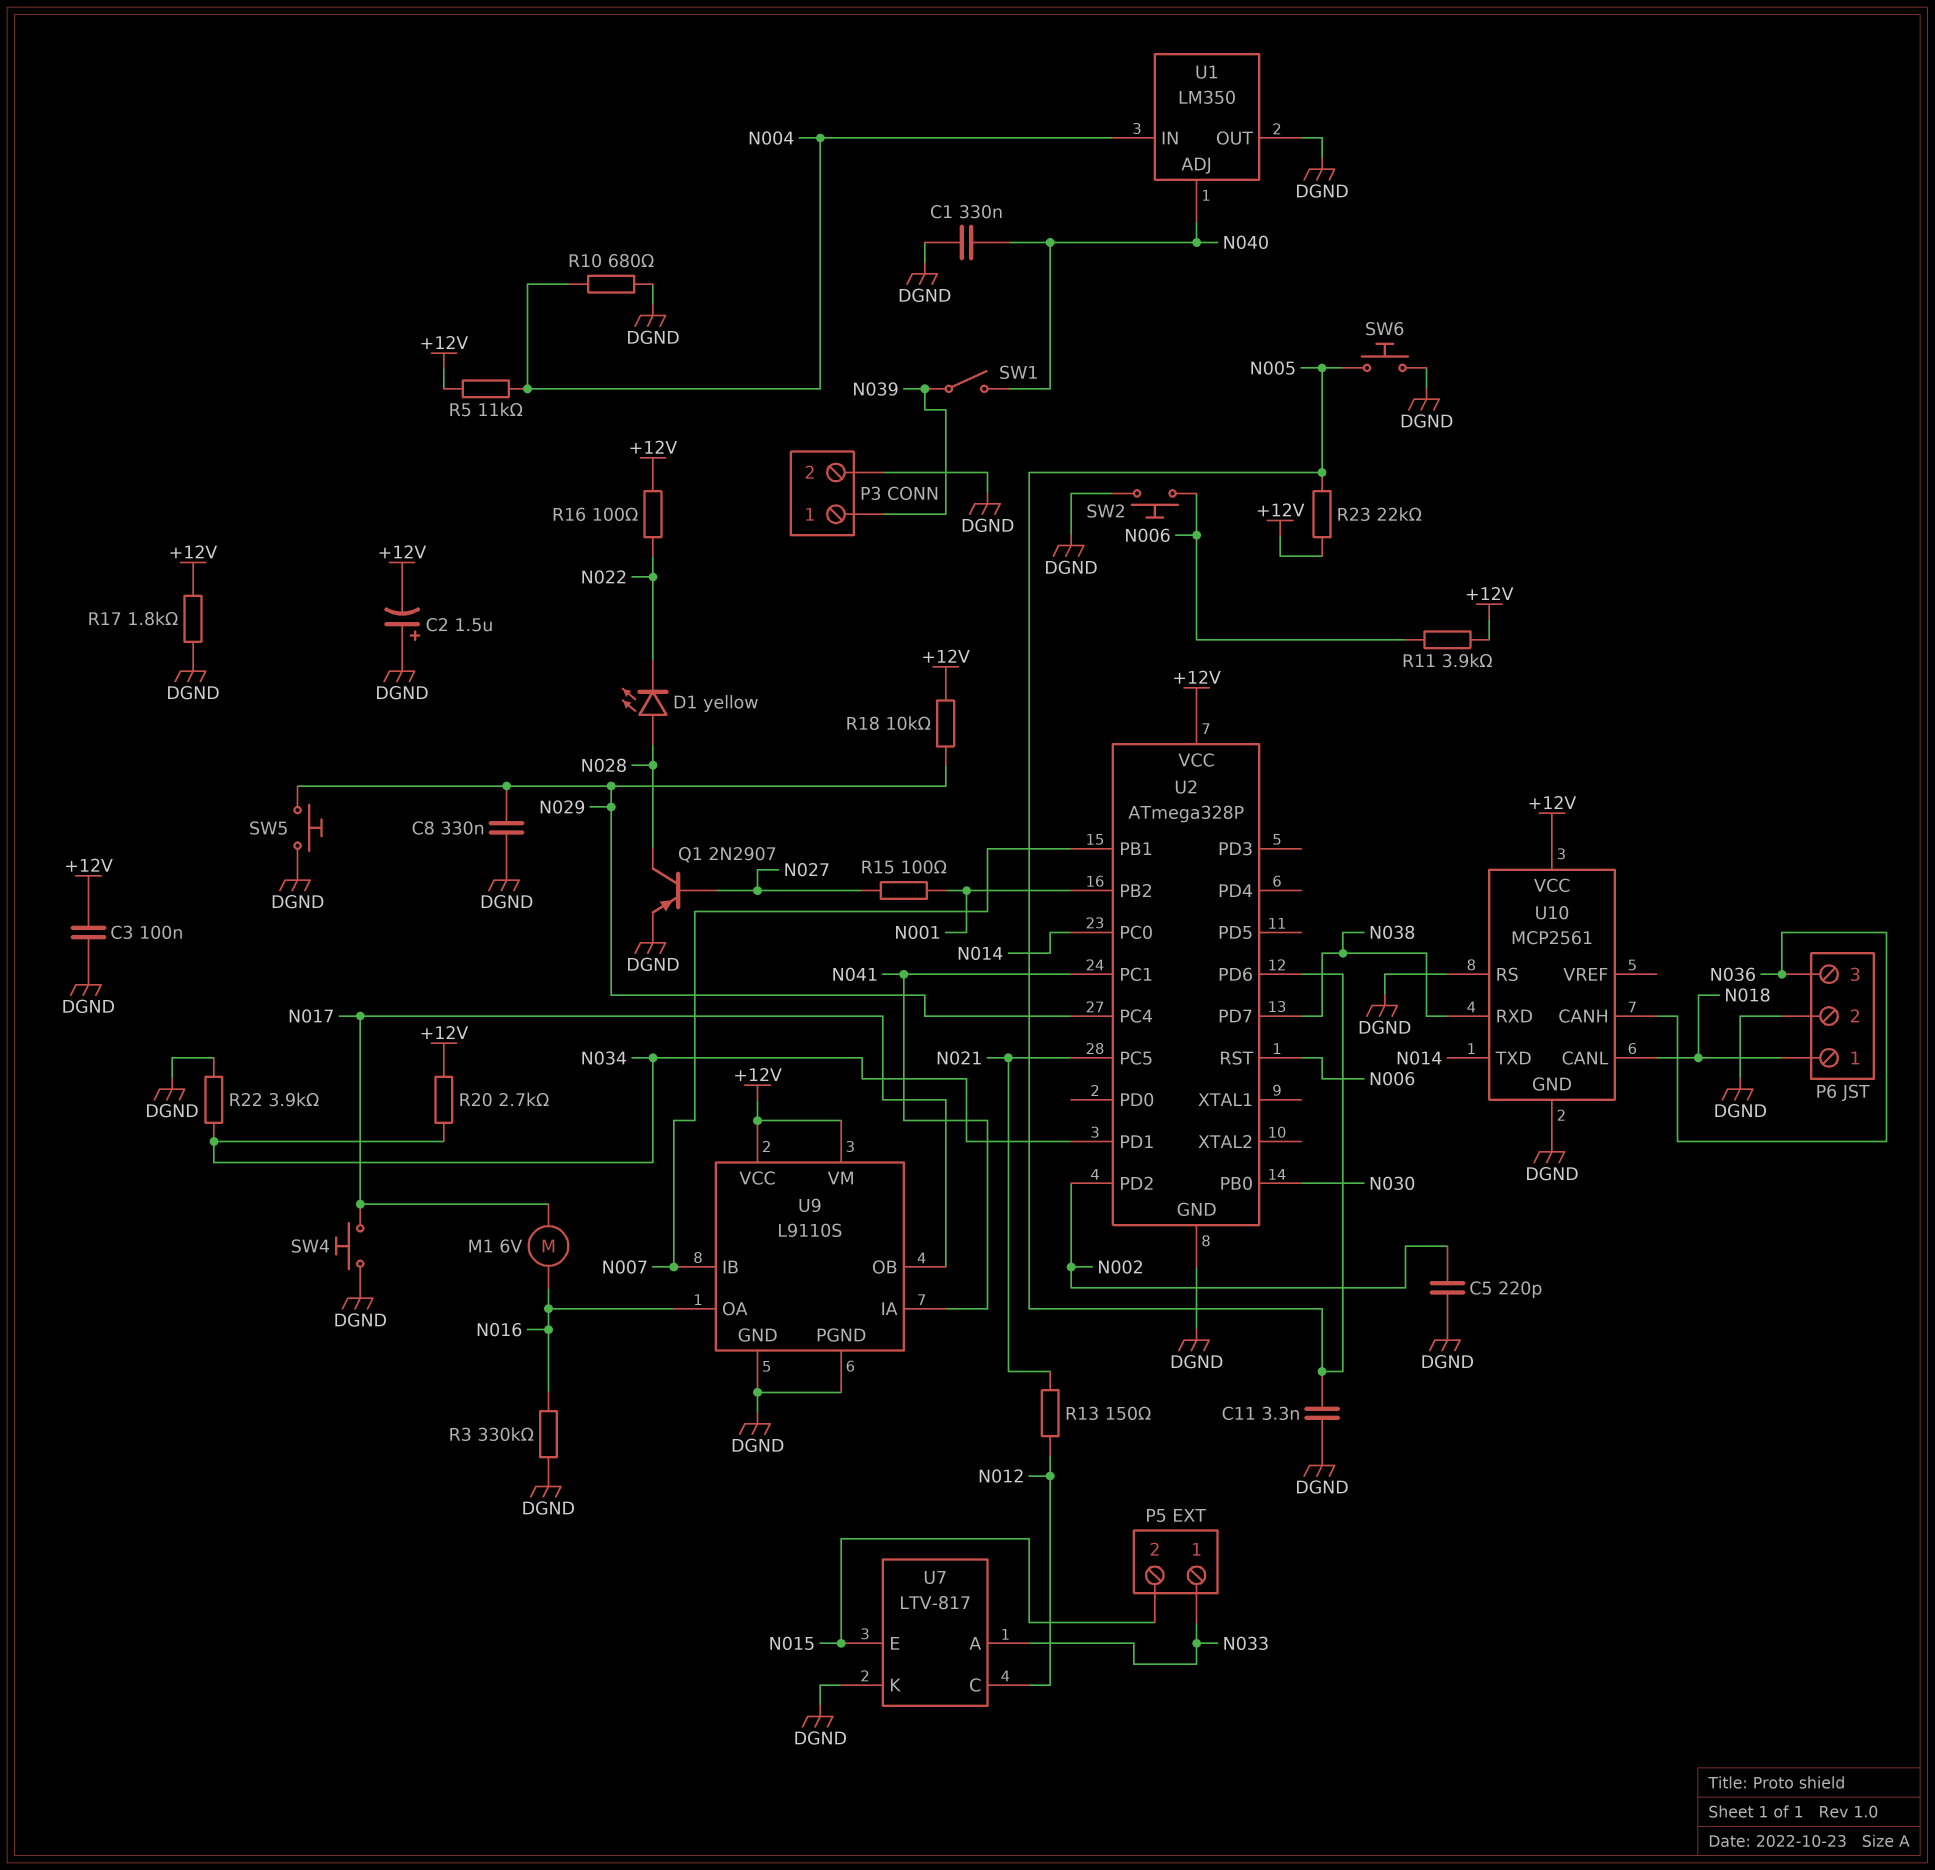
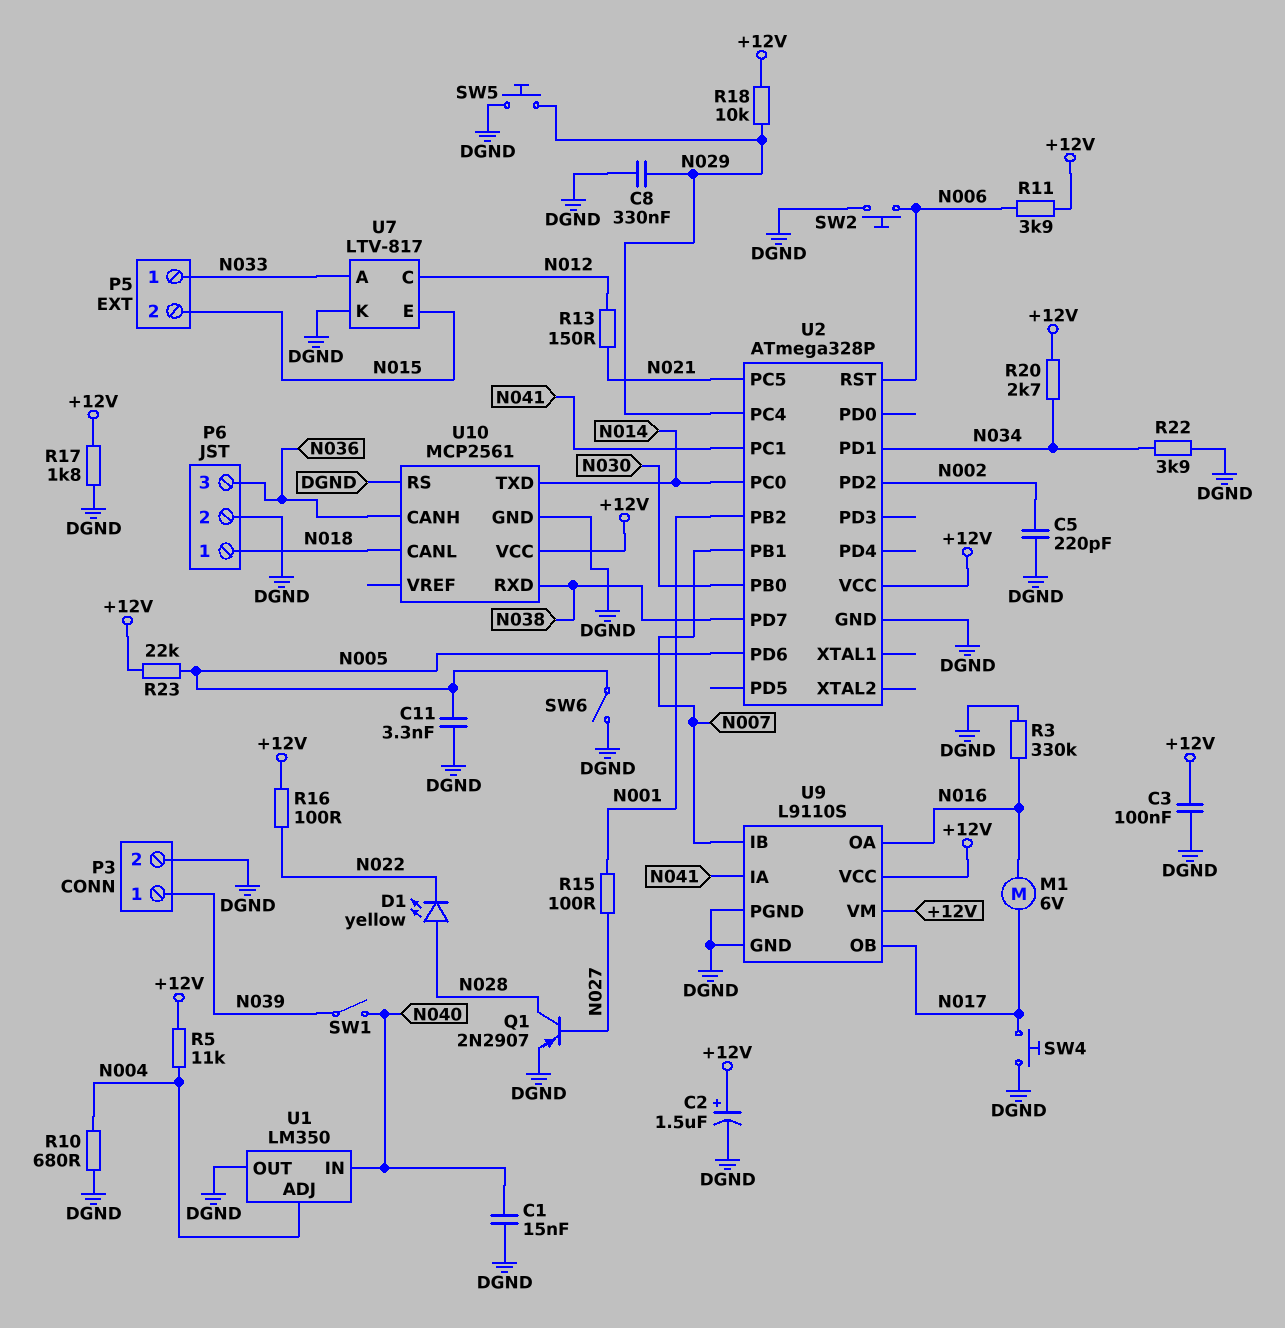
C1: 330nF (DGND, N040) -> 15nF (DGND, N040)
C2: 1.5uF (plus DGND, minus +12V) -> 1.5uF (plus +12V, minus DGND)
SW6: button (DGND, N005) -> switch (DGND, N005)
U1 pin ADJ: N040 -> N004
U1 pin IN: N004 -> N040

